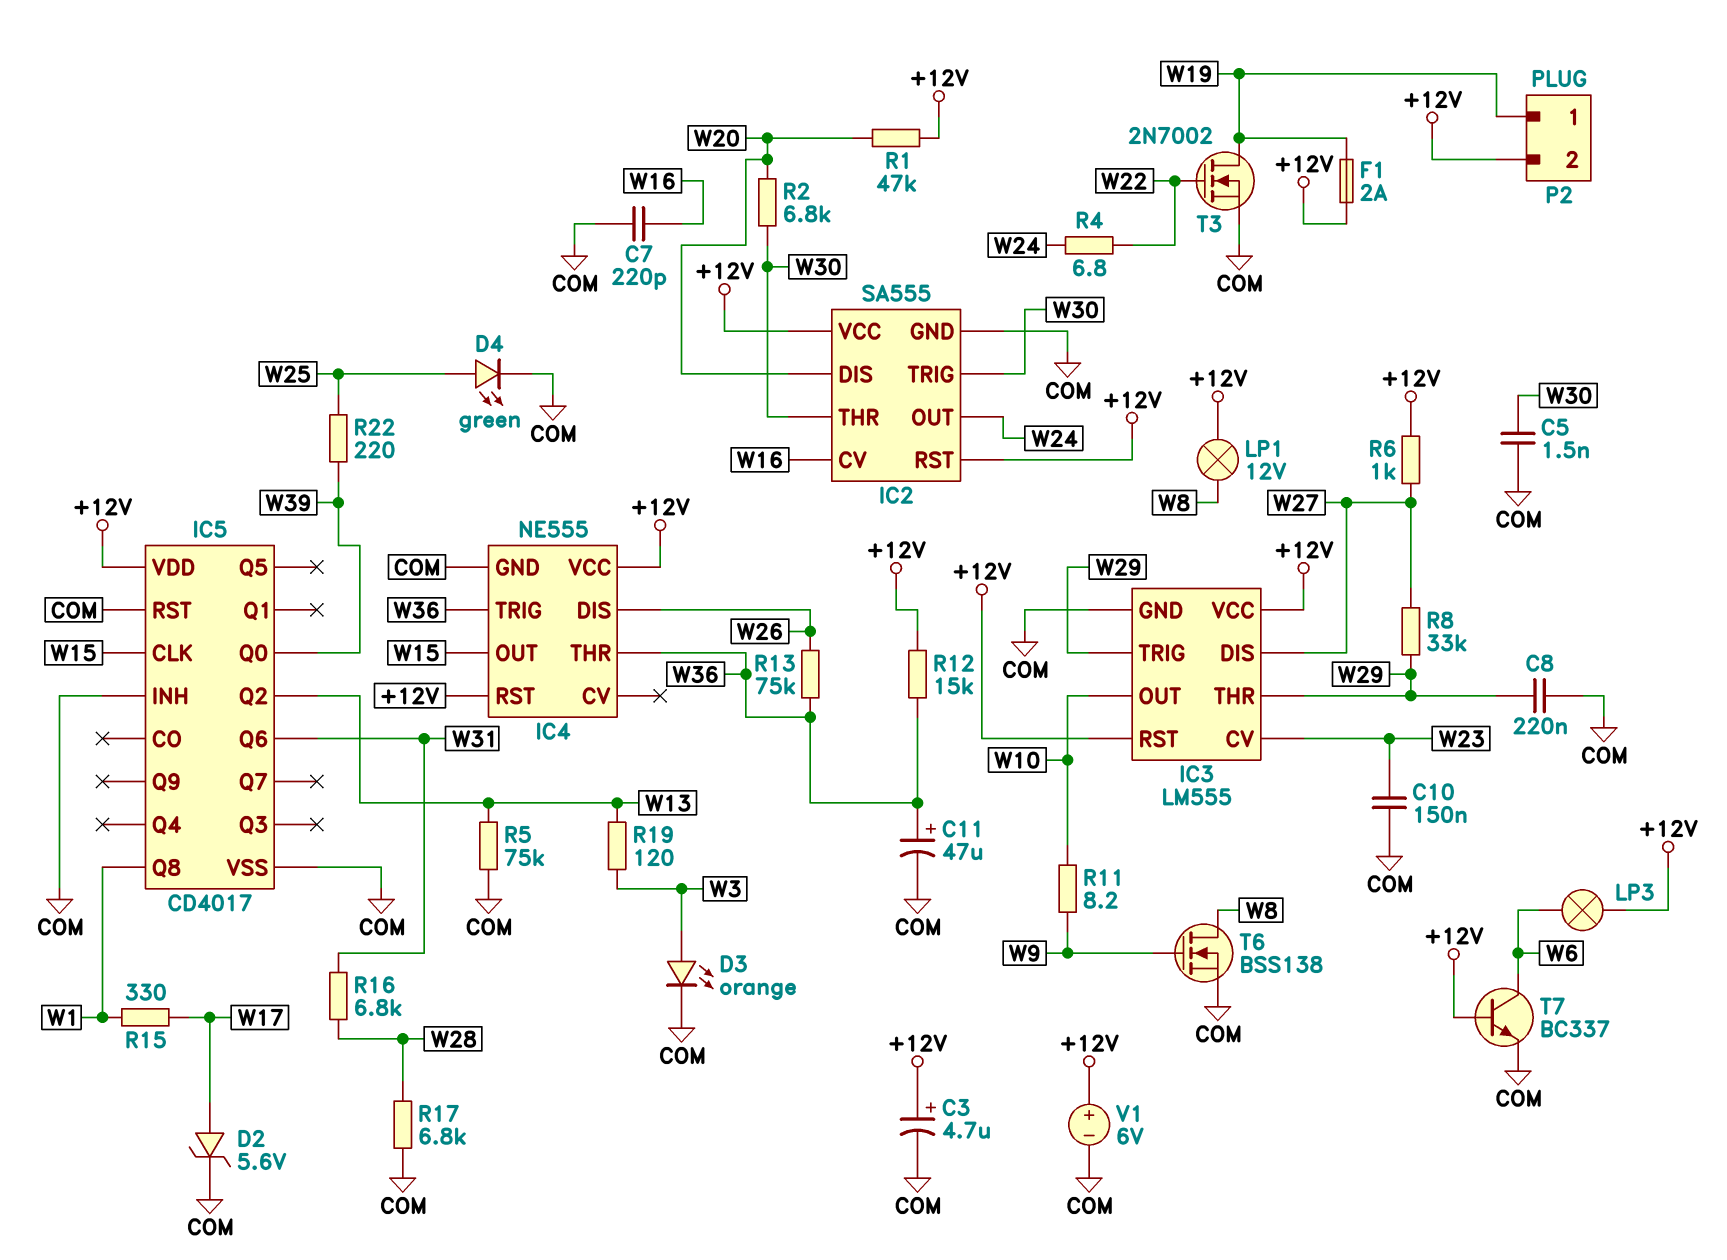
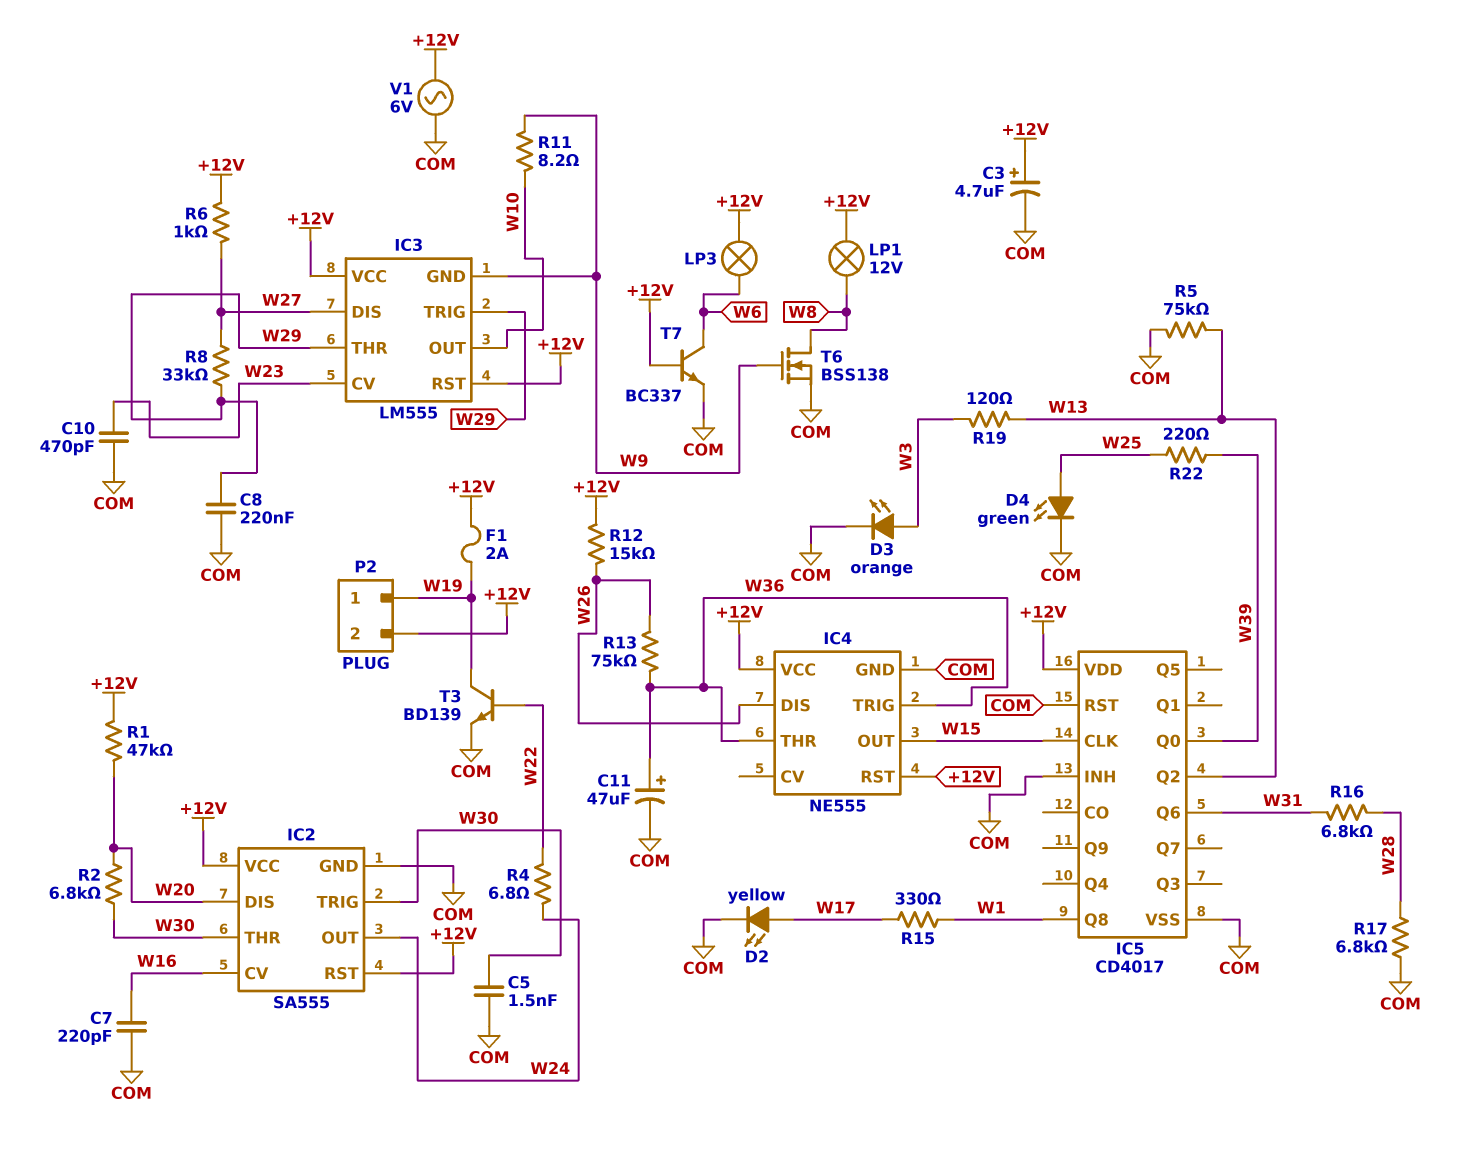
C10: 150nF (COM, W23) -> 470pF (COM, W23)
D2: zener 5.6V (A W17, K COM) -> LED yellow (A W17, K COM)
IC3 pin GND: COM -> W9
R12: 15k (+12V, W36) -> 15k (+12V, W26)
T3: NMOS 2N7002 (G W22, D W19, S COM) -> NPN BD139 (B W22, C W19, E COM)
V1: 6V (plus +12V, minus COM) -> AC 6V (+12V, COM)

